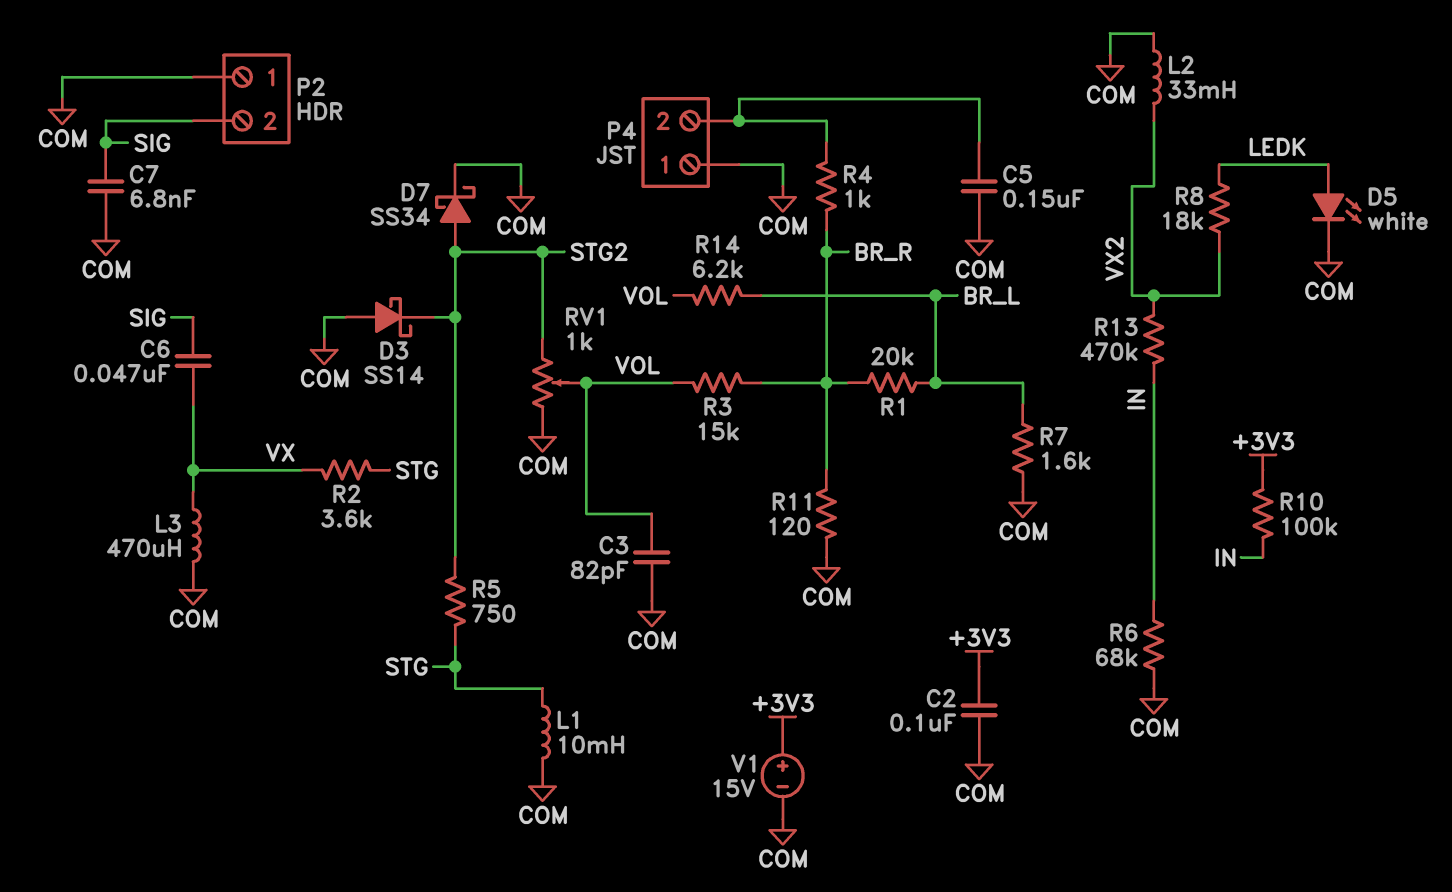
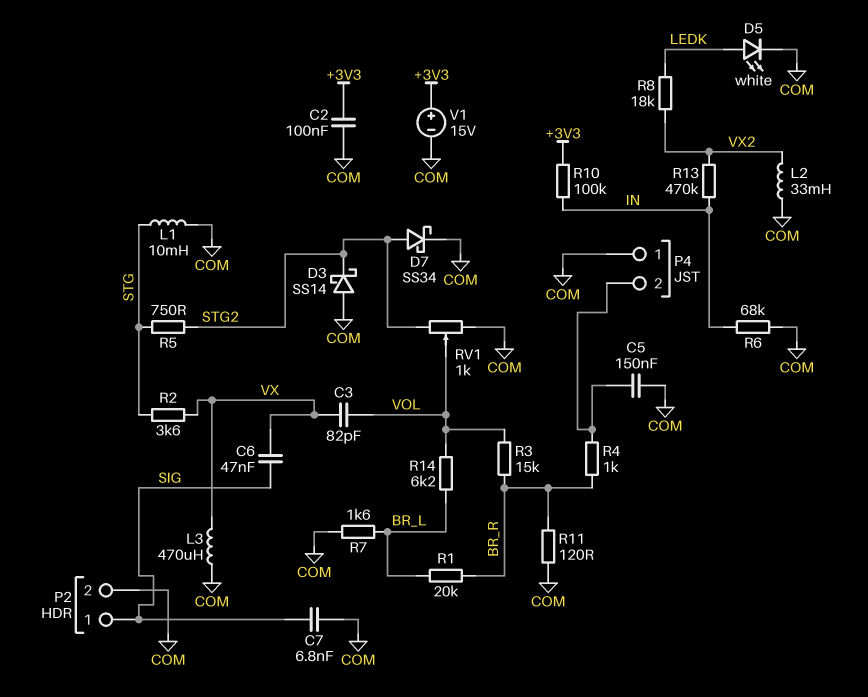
C3: 82pF (COM, VOL) -> 82pF (VOL, VX)
P2 pin 1: COM -> SIG
P2 pin 2: SIG -> COM

